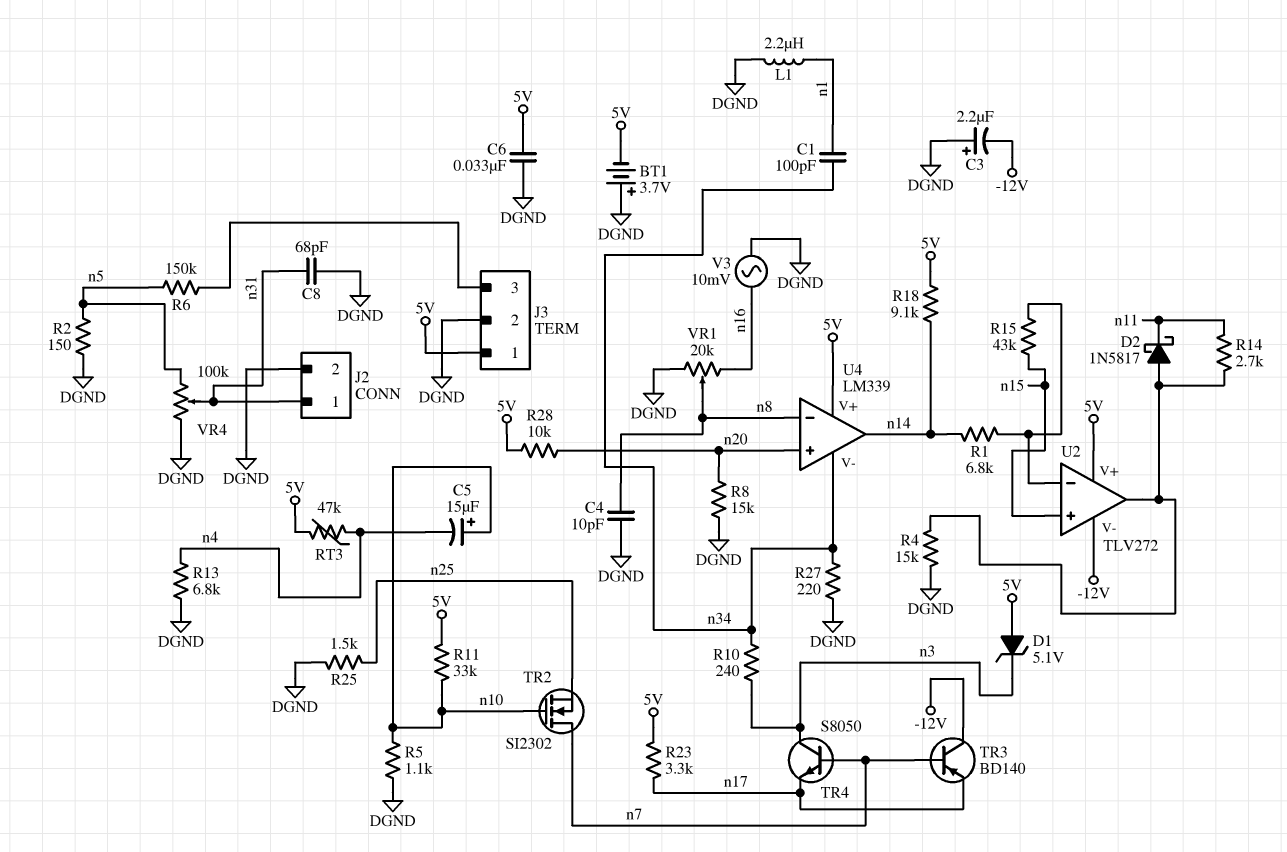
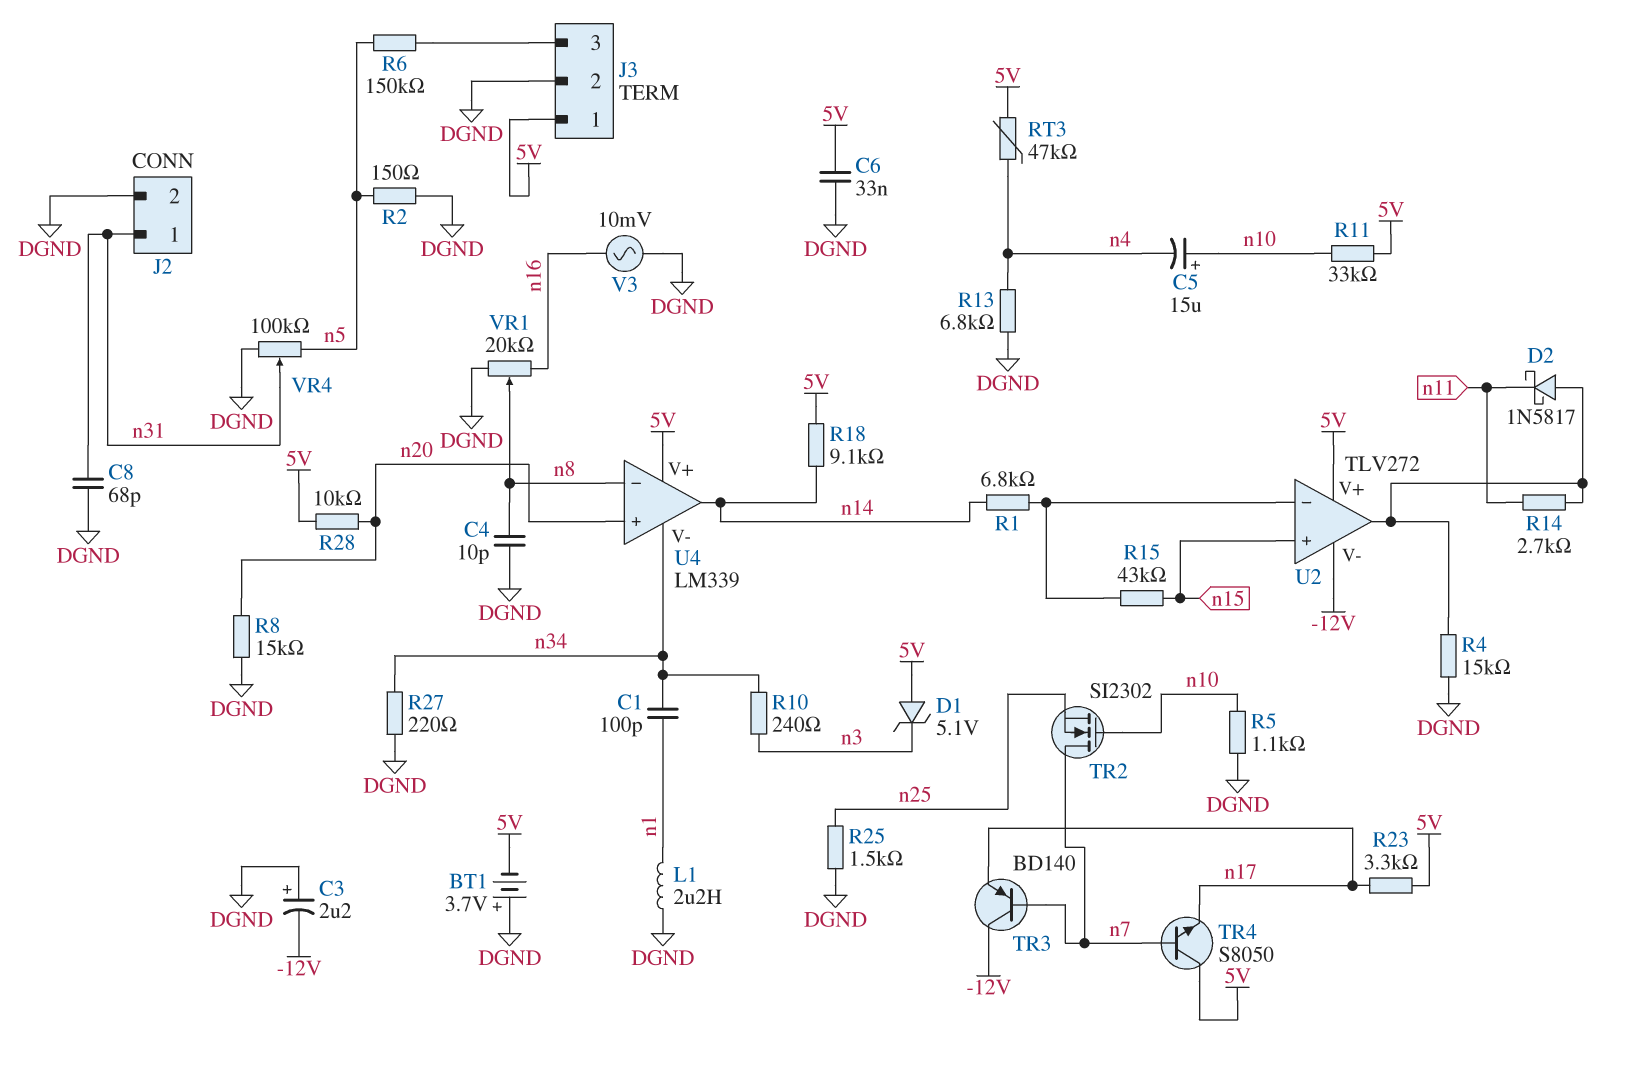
TR4: NPN S8050 (B n7, C n3, E n17) -> NPN S8050 (B n7, C 5V, E n17)

